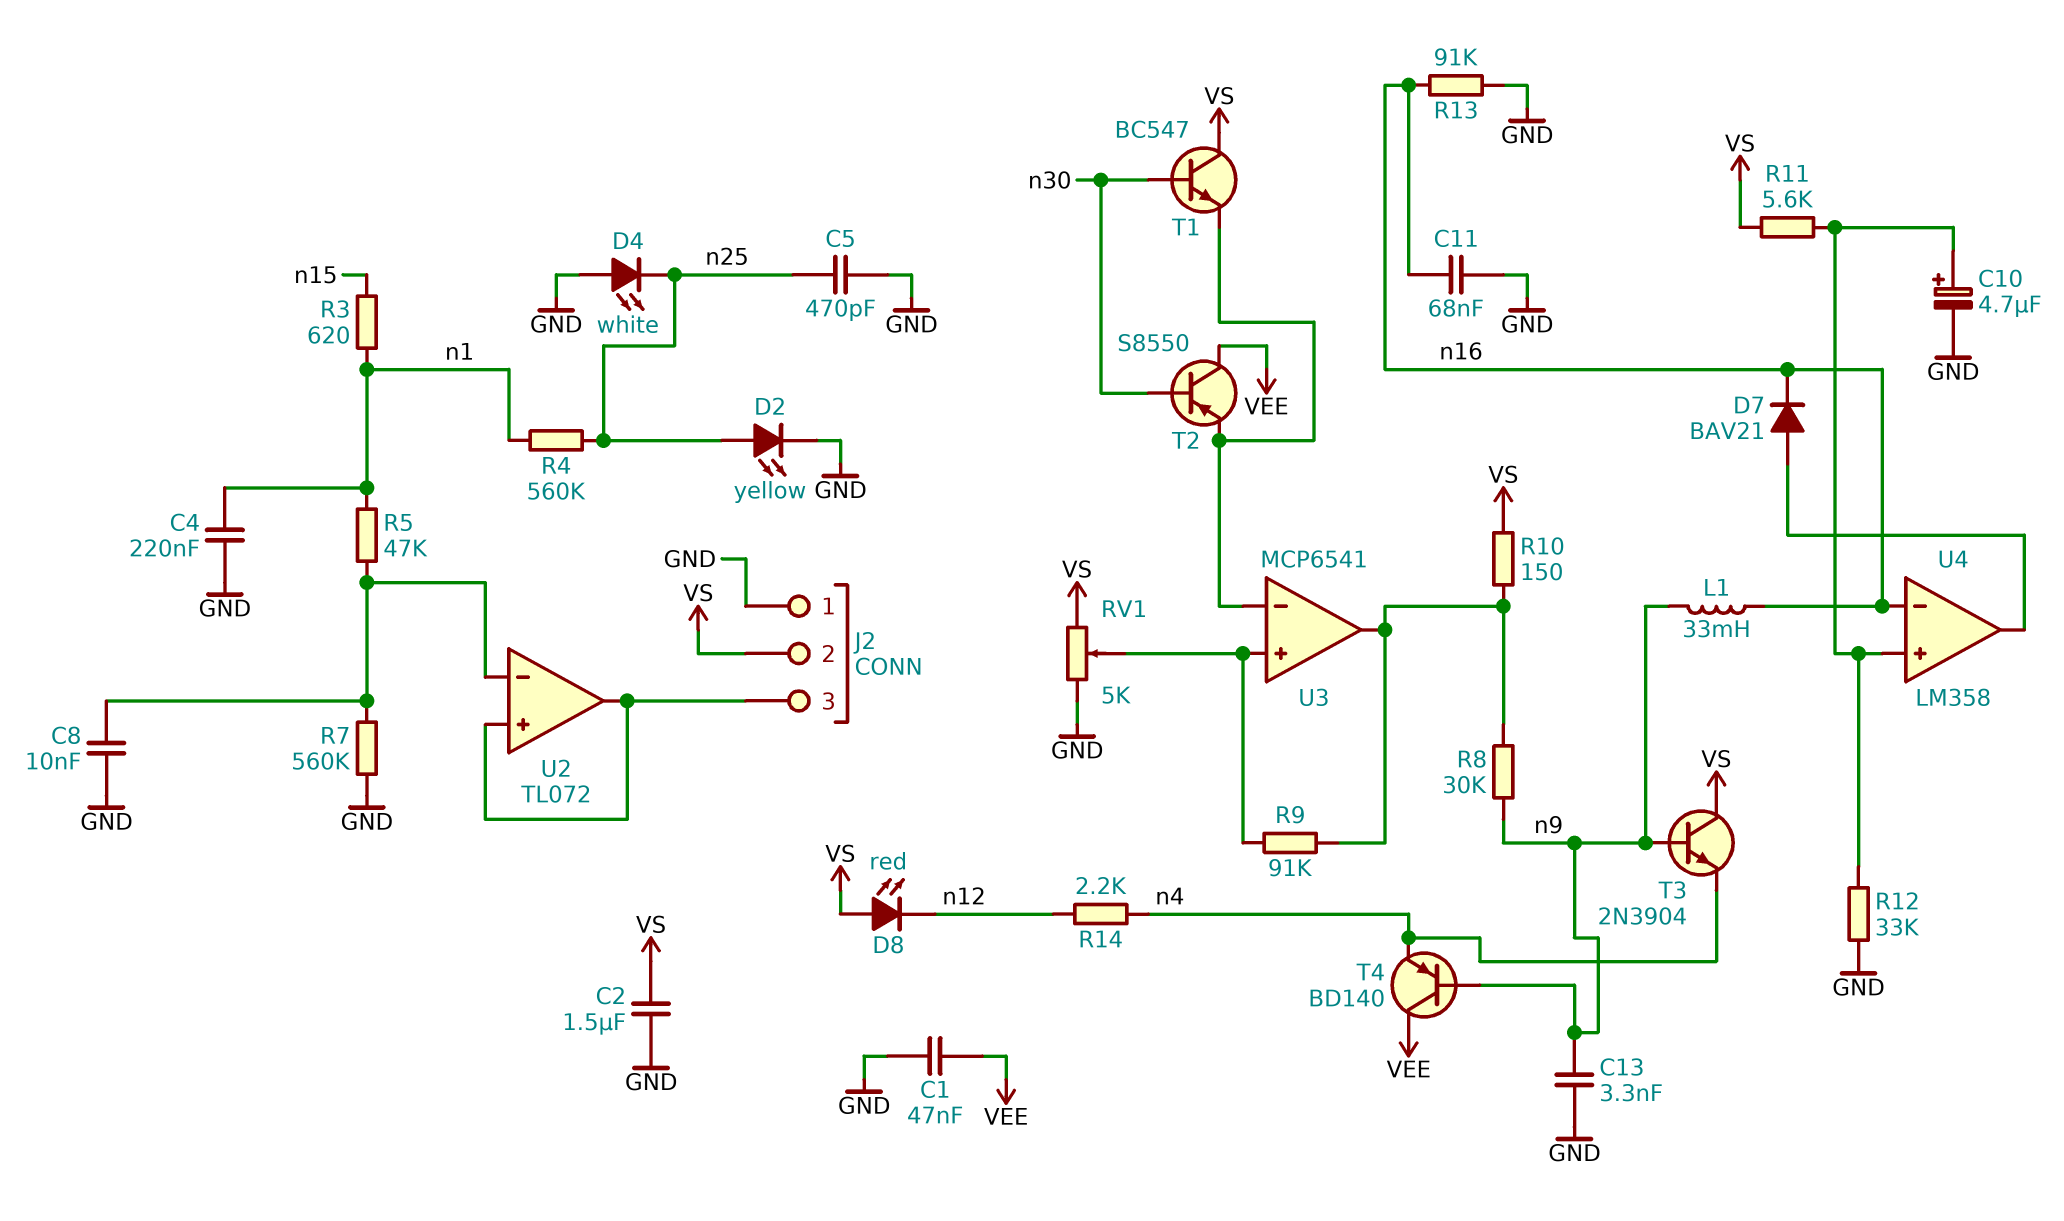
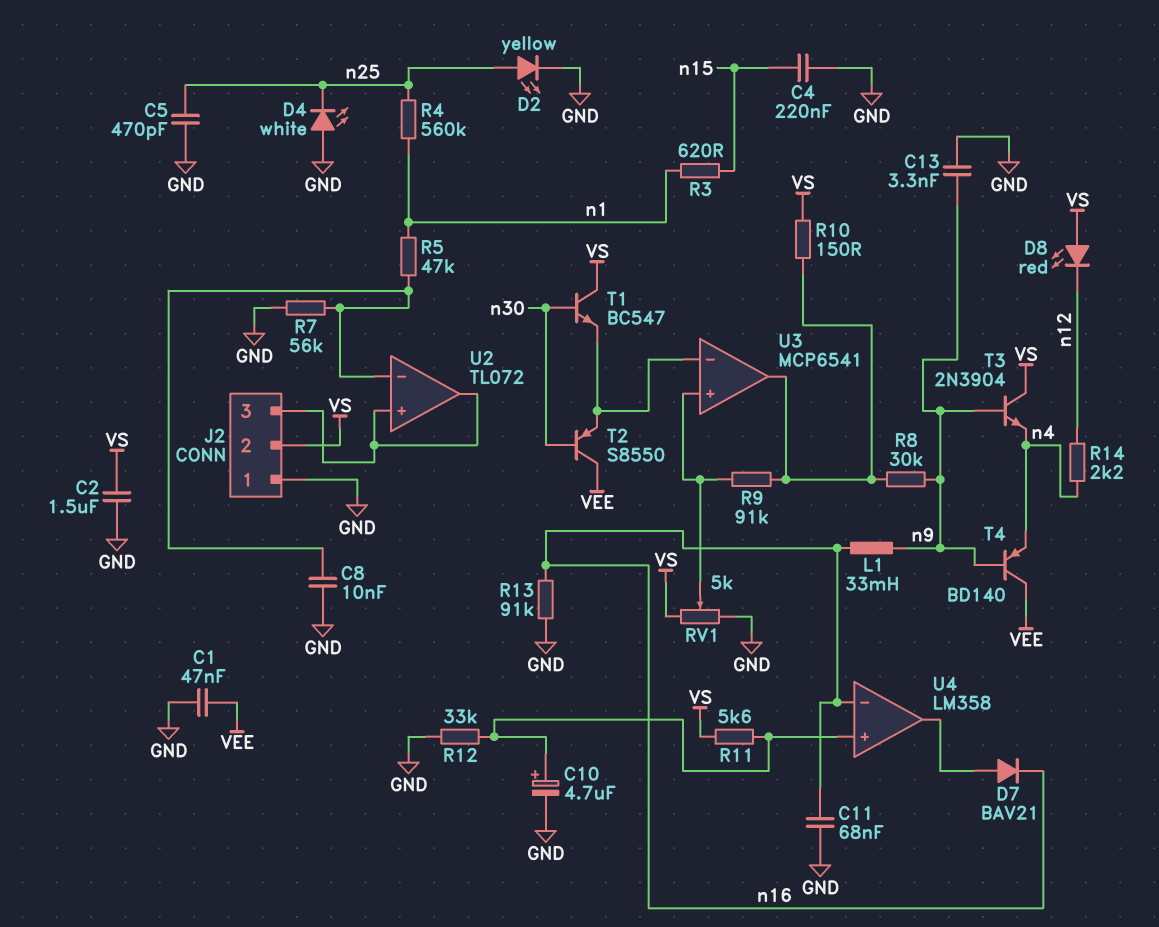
C4: 220nF (GND, n1) -> 220nF (GND, n15)
R7: 560k (GND, U2/in-) -> 56k (GND, U2/in-)

